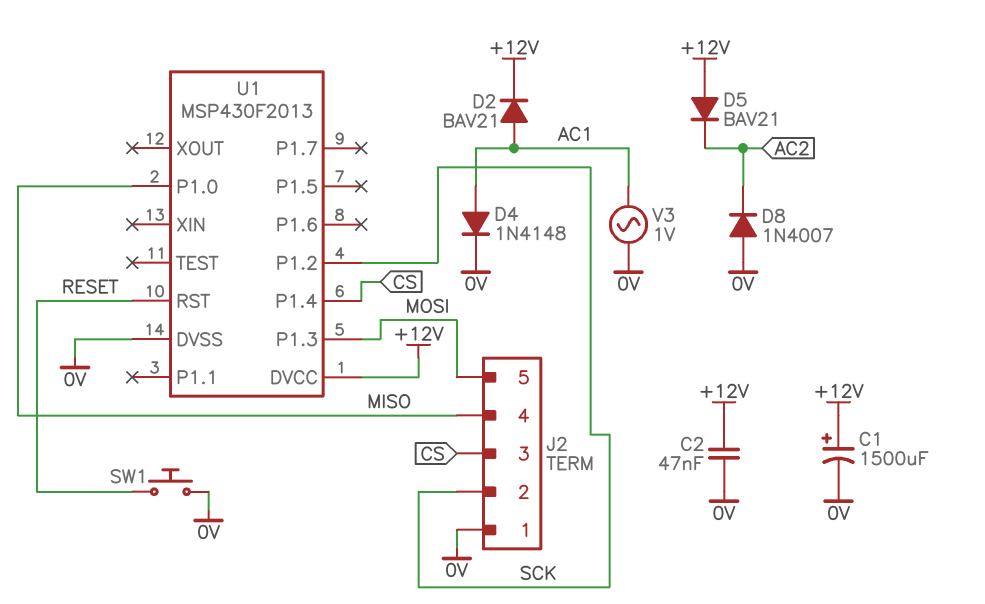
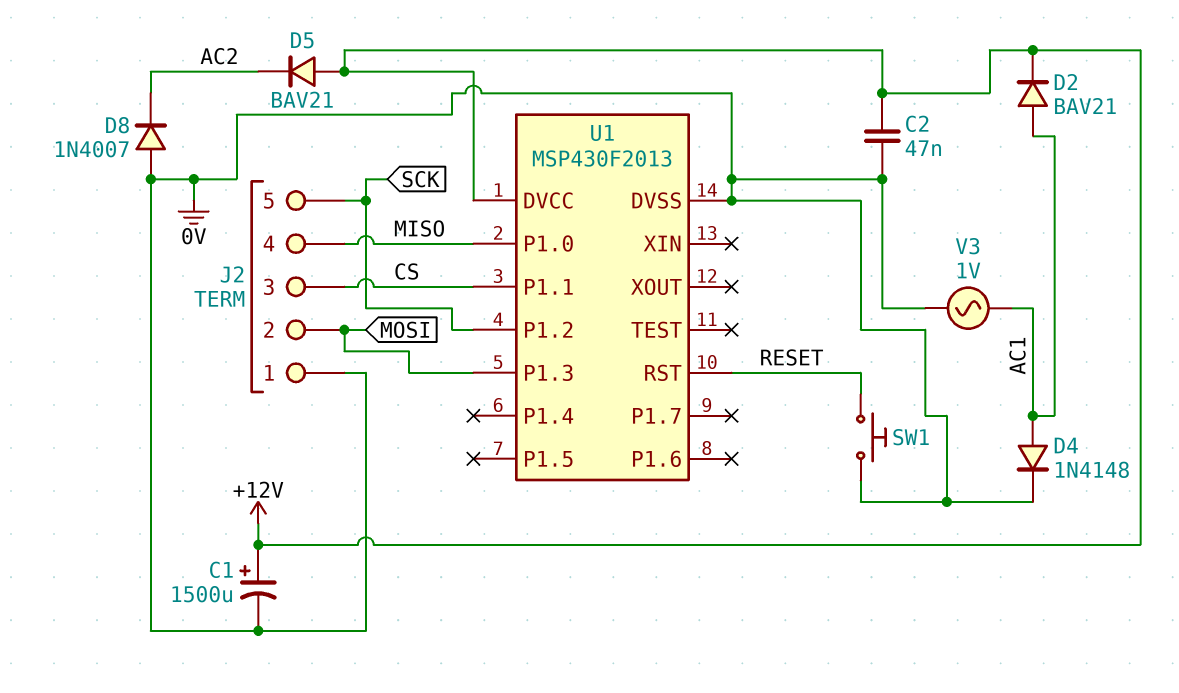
J2 pin 2: SCK -> MOSI
J2 pin 5: MOSI -> SCK
U1 pin P1.1: none -> CS
U1 pin P1.4: CS -> none

